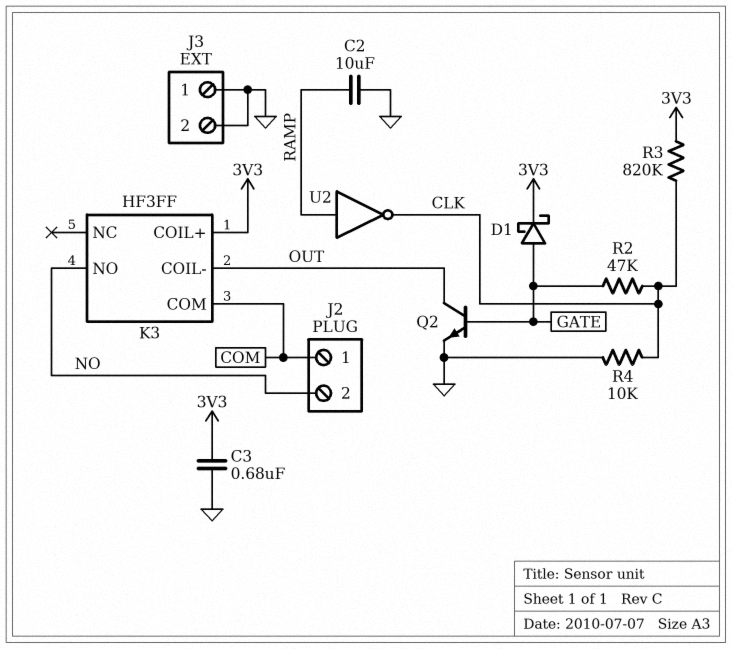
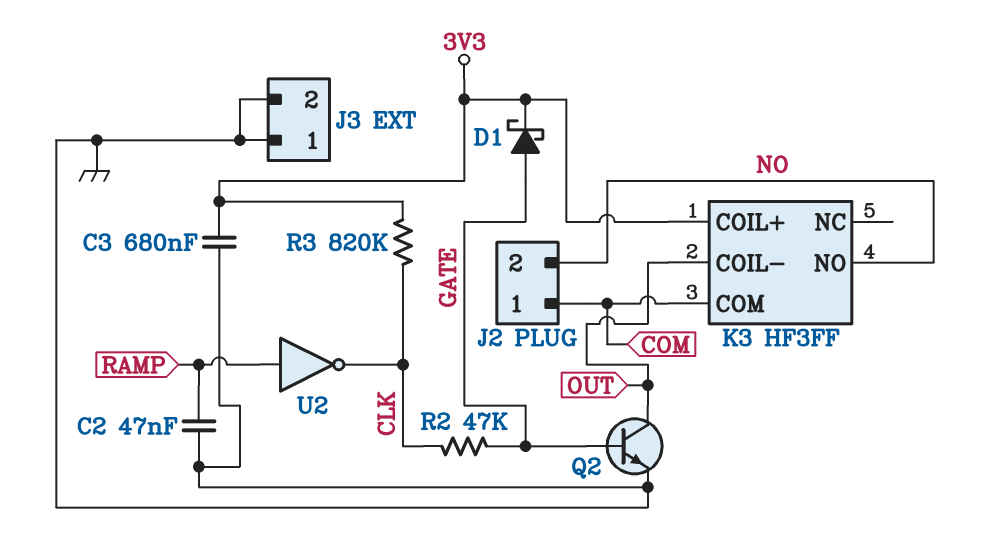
C2: 10uF (GND, RAMP) -> 47nF (GND, RAMP)
R4: 10k (CLK, GND) -> none

